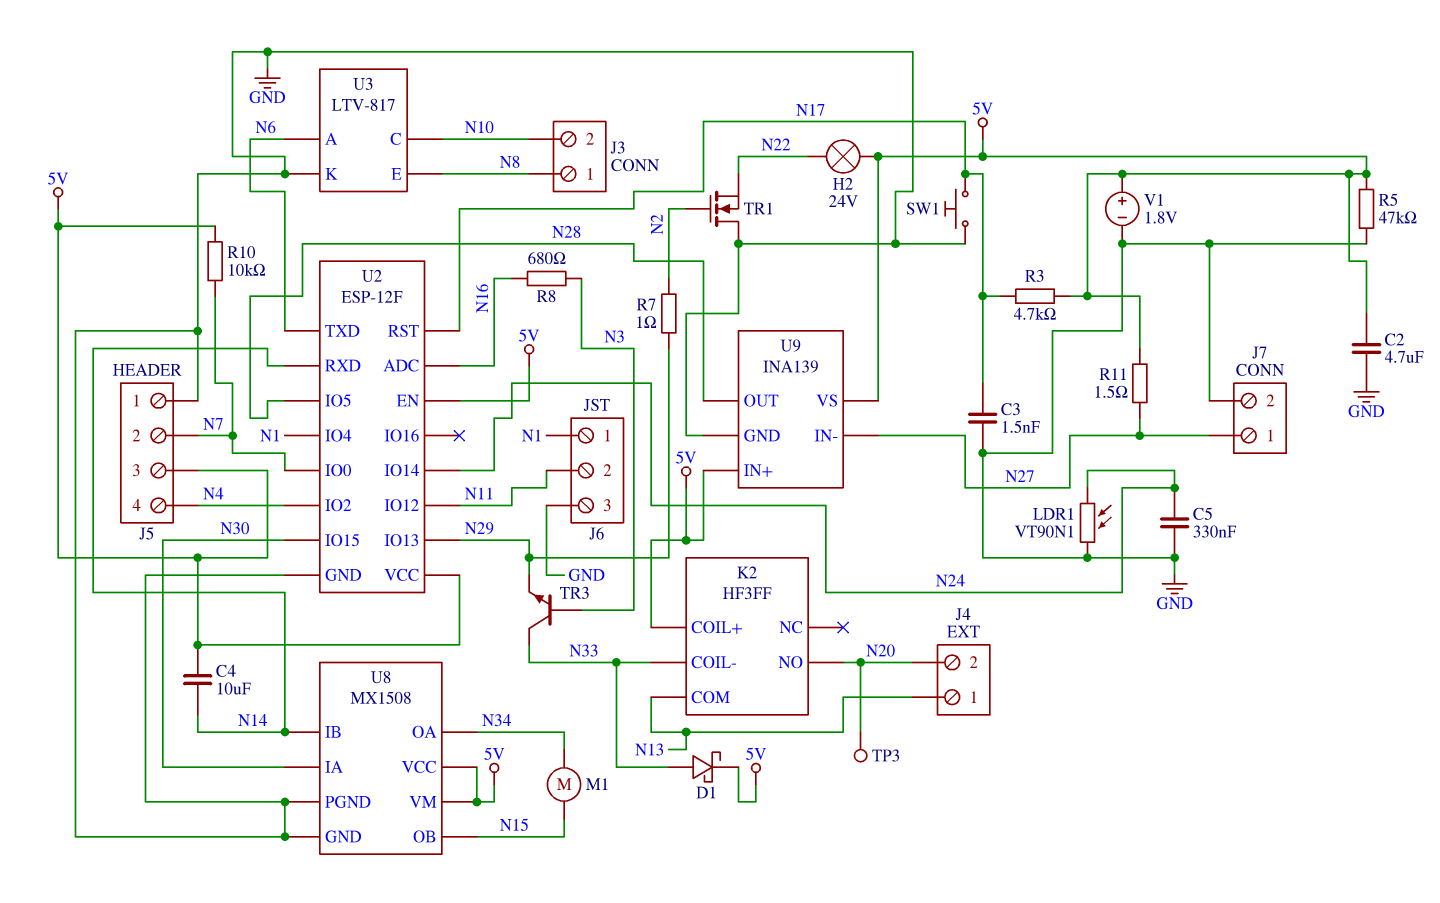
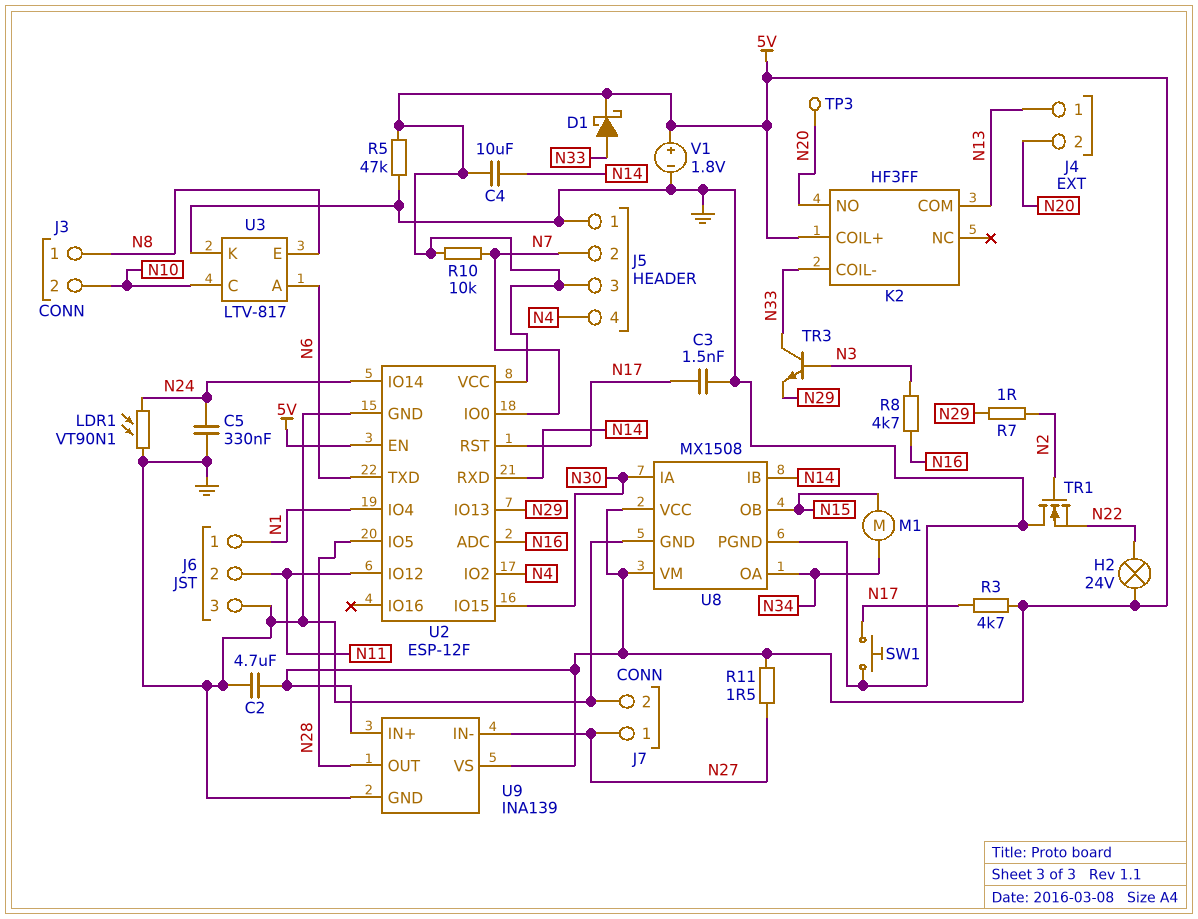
R8: 680 (N3, N16) -> 4.7k (N3, N16)

